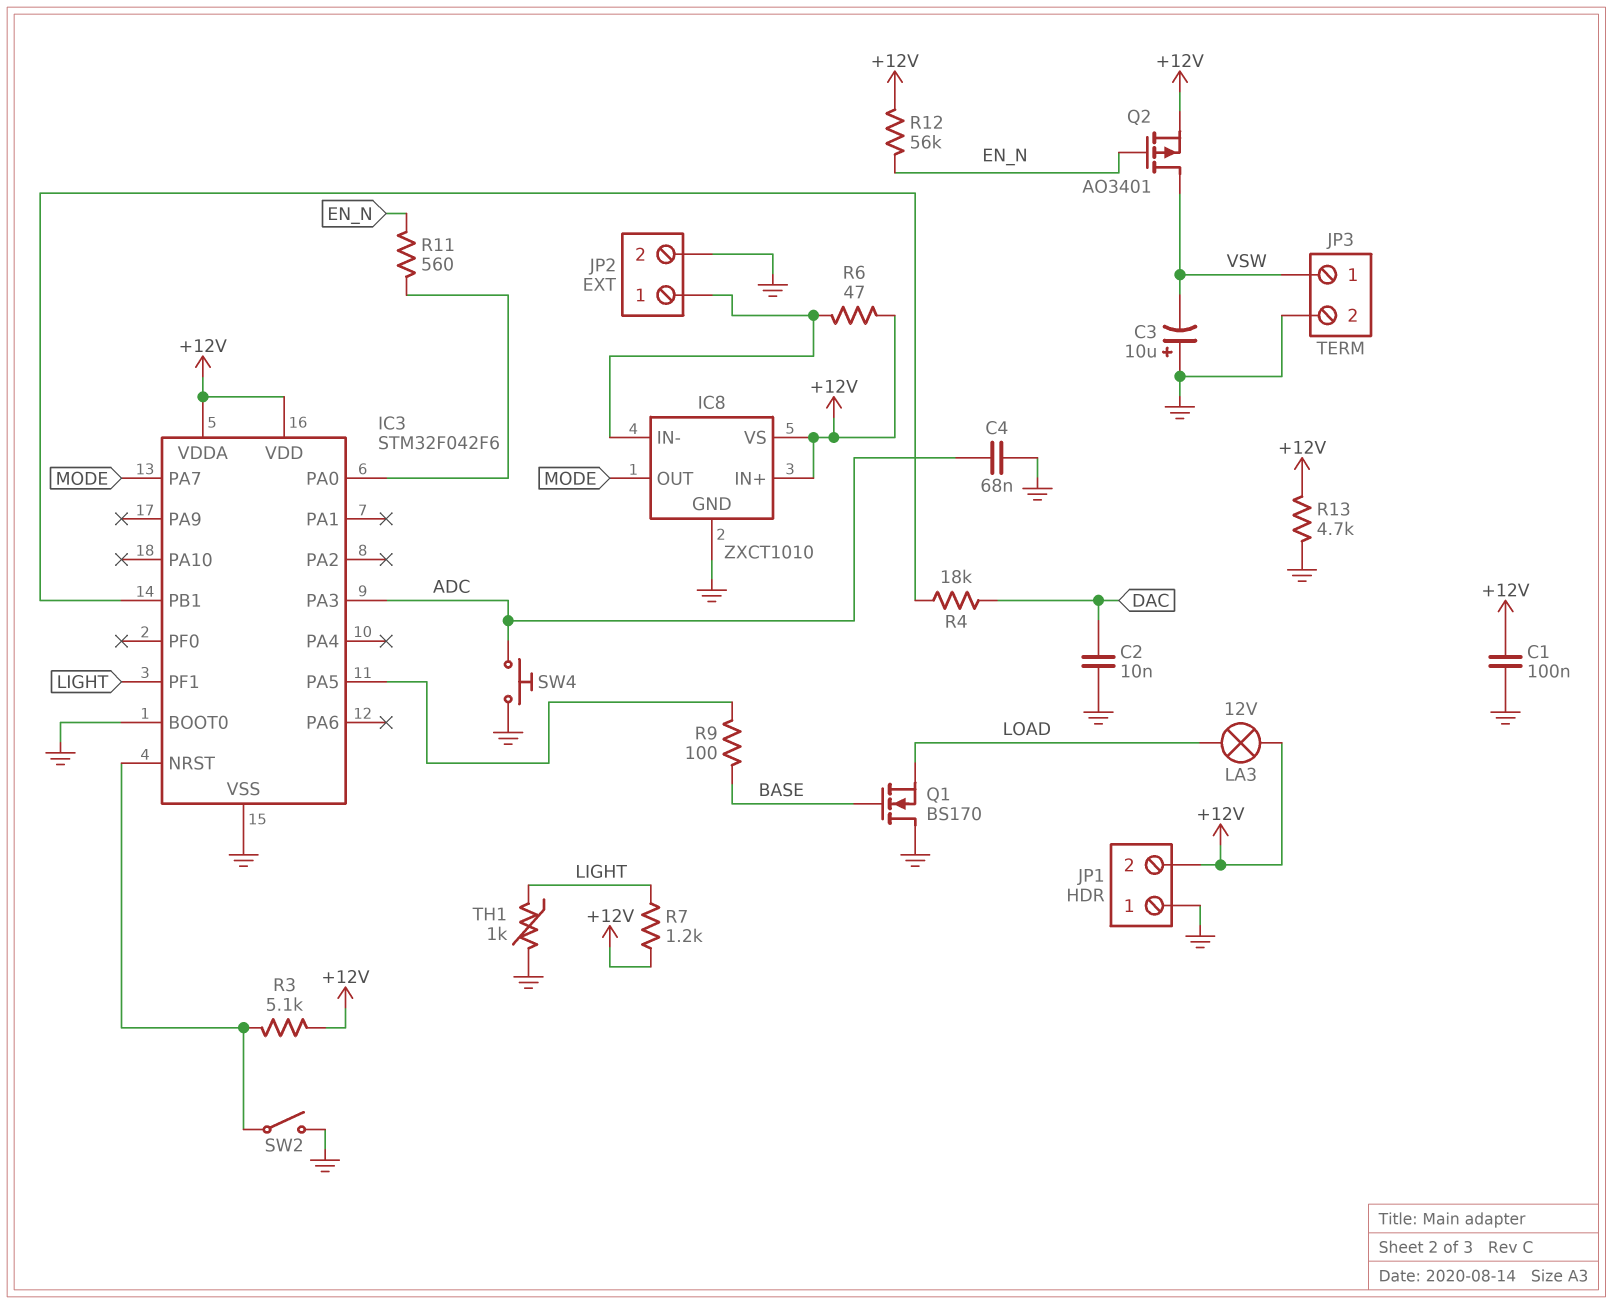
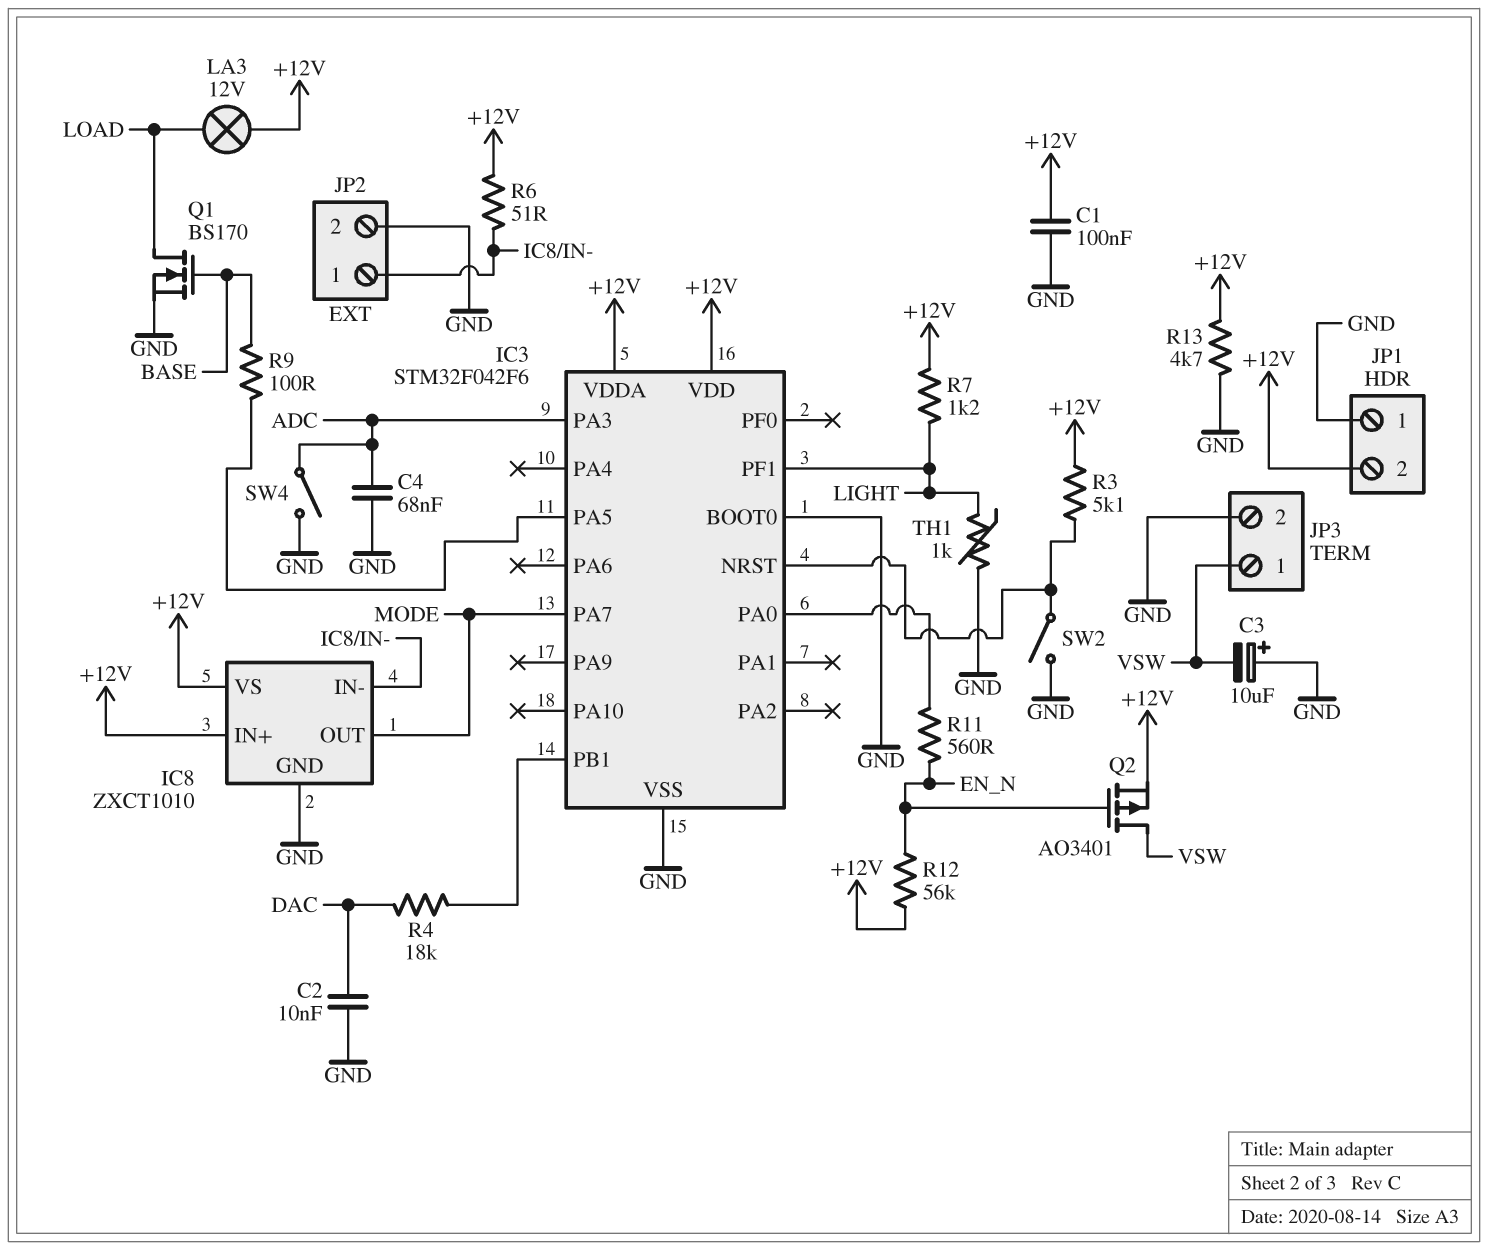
Q1: NMOS BS170 (G BASE, D GND, S LOAD) -> NMOS BS170 (G BASE, D LOAD, S GND)
R6: 47 (+12V, IC8/IN-) -> 51 (+12V, IC8/IN-)
SW4: button (ADC, GND) -> switch (ADC, GND)

